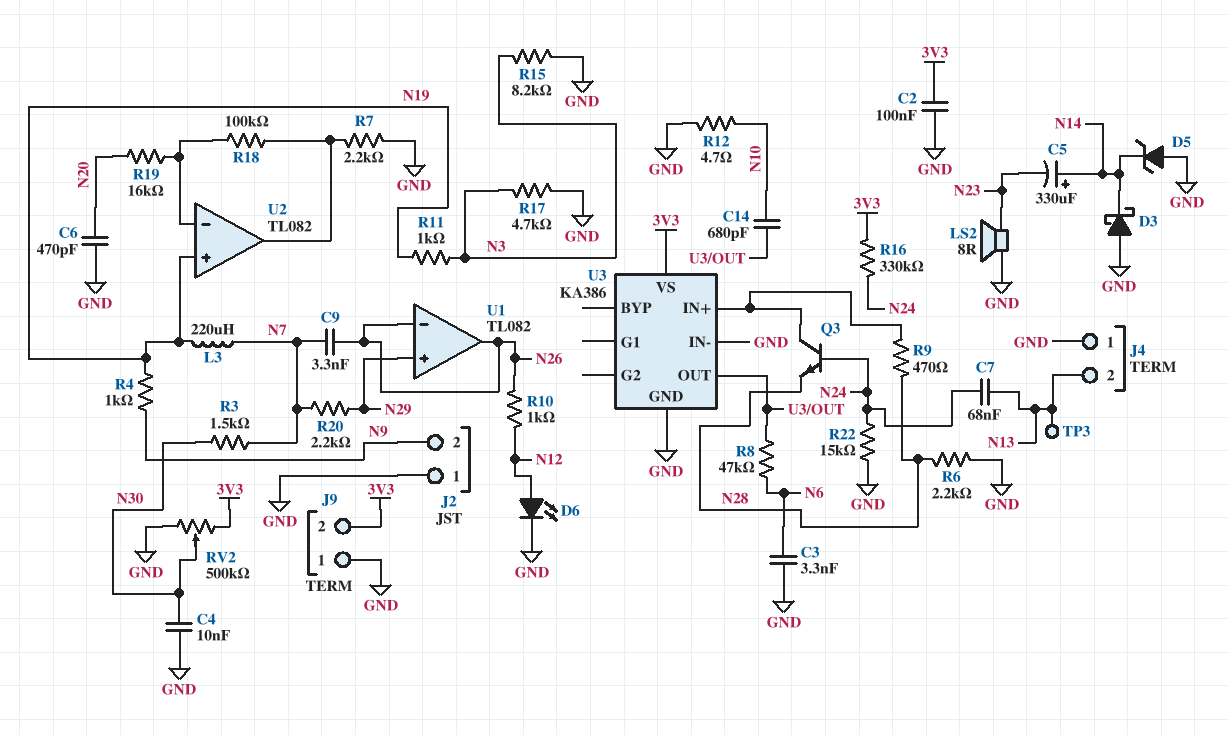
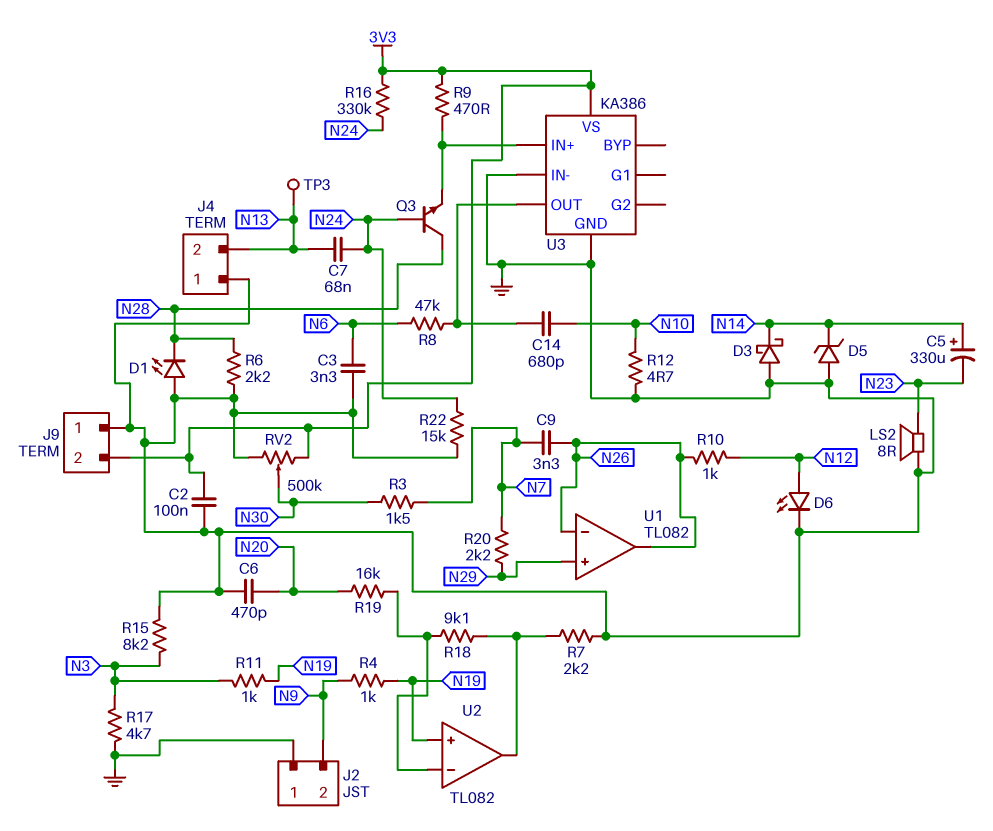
C4: 10nF (GND, N30) -> none
D1: none -> LED (A GND, K N28)
L3: 220uH (N7, N19) -> none
Q3: NPN (B N24, C U3/IN+, E N28) -> NPN (B N24, C N28, E U3/IN+)
R9: 470 (N28, U3/IN+) -> 470 (3V3, U3/IN+)
R18: 100k (U2/in-, U2/out) -> 9.1k (U2/in-, U2/out)

